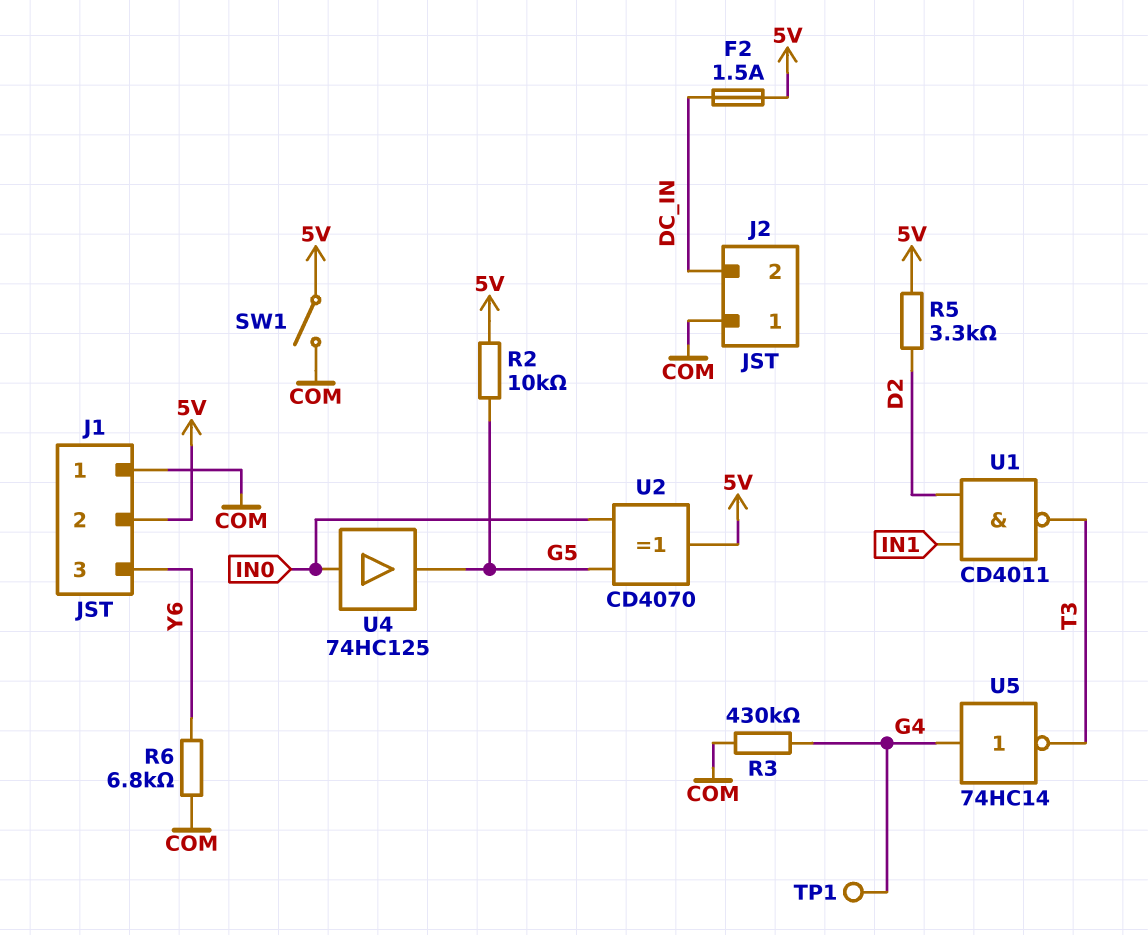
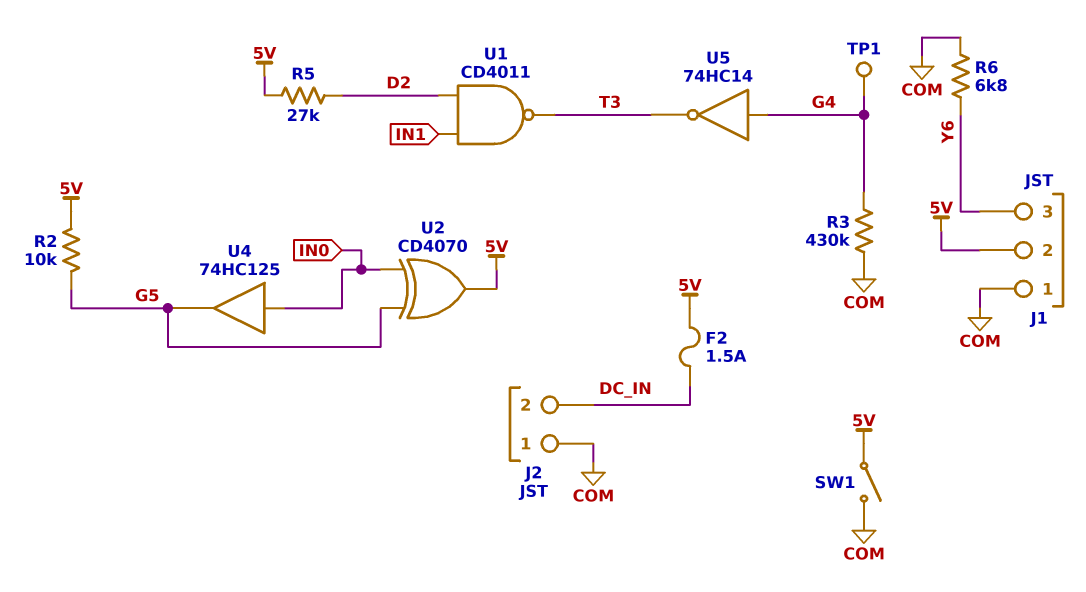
R5: 3.3k (5V, D2) -> 27k (5V, D2)

